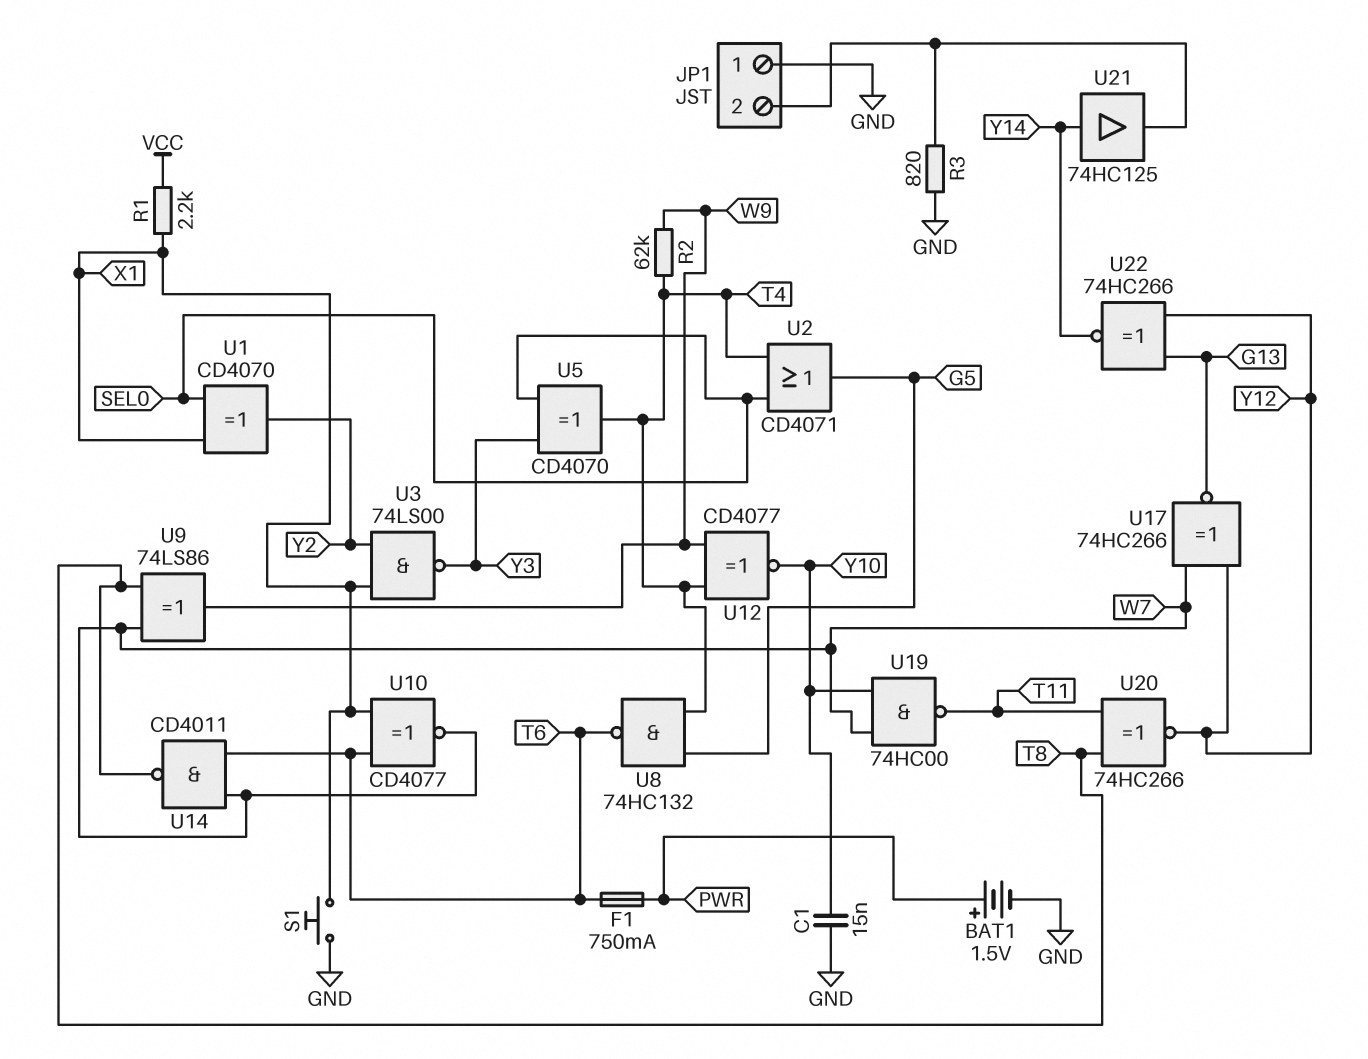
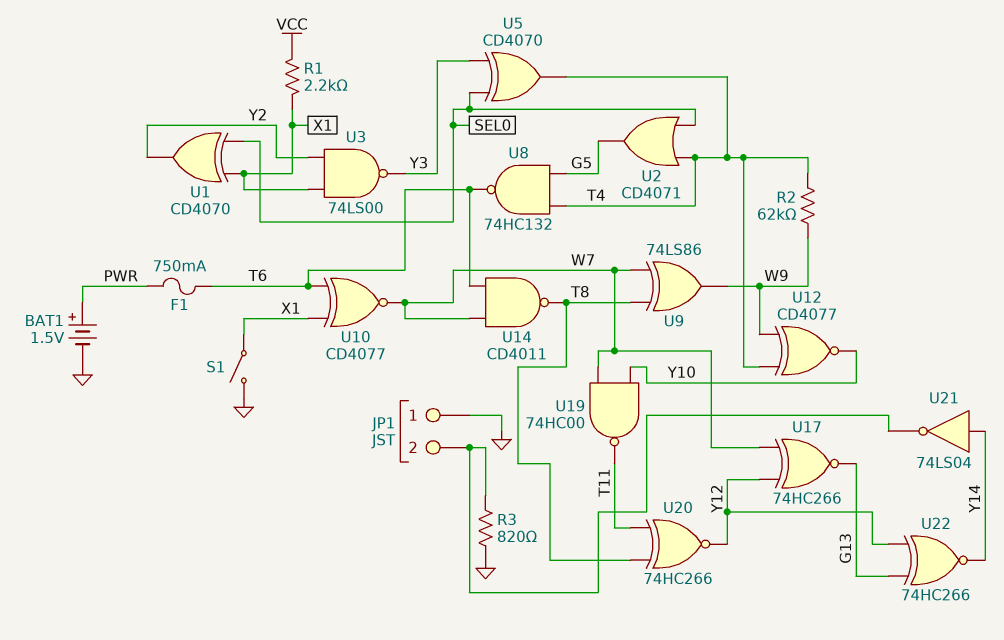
C1: 15nF (GND, Y10) -> none
S1: button (GND, X1) -> switch (GND, X1)
U21: buffer 74HC125 (in Y14, out JP1/2) -> NOT 74LS04 (in Y14, out JP1/2)

